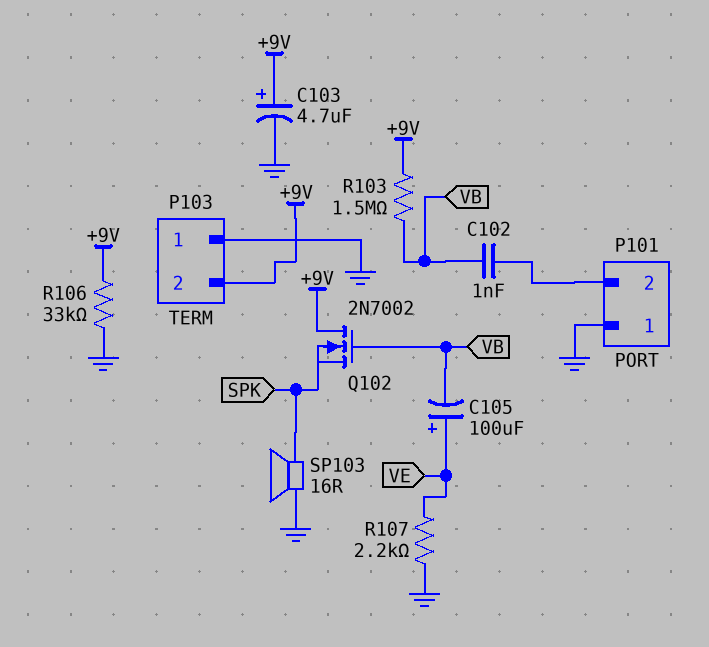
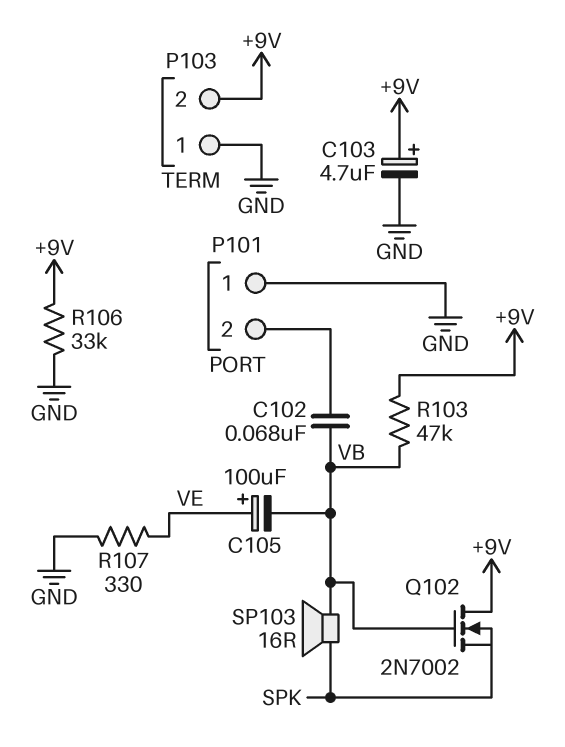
C102: 1nF (P101/2, VB) -> 68nF (P101/2, VB)
R103: 1.5M (+9V, VB) -> 47k (+9V, VB)
R107: 2.2k (GND, VE) -> 330 (GND, VE)
SP103: speaker 16R (GND, SPK) -> speaker 16R (SPK, VB)

